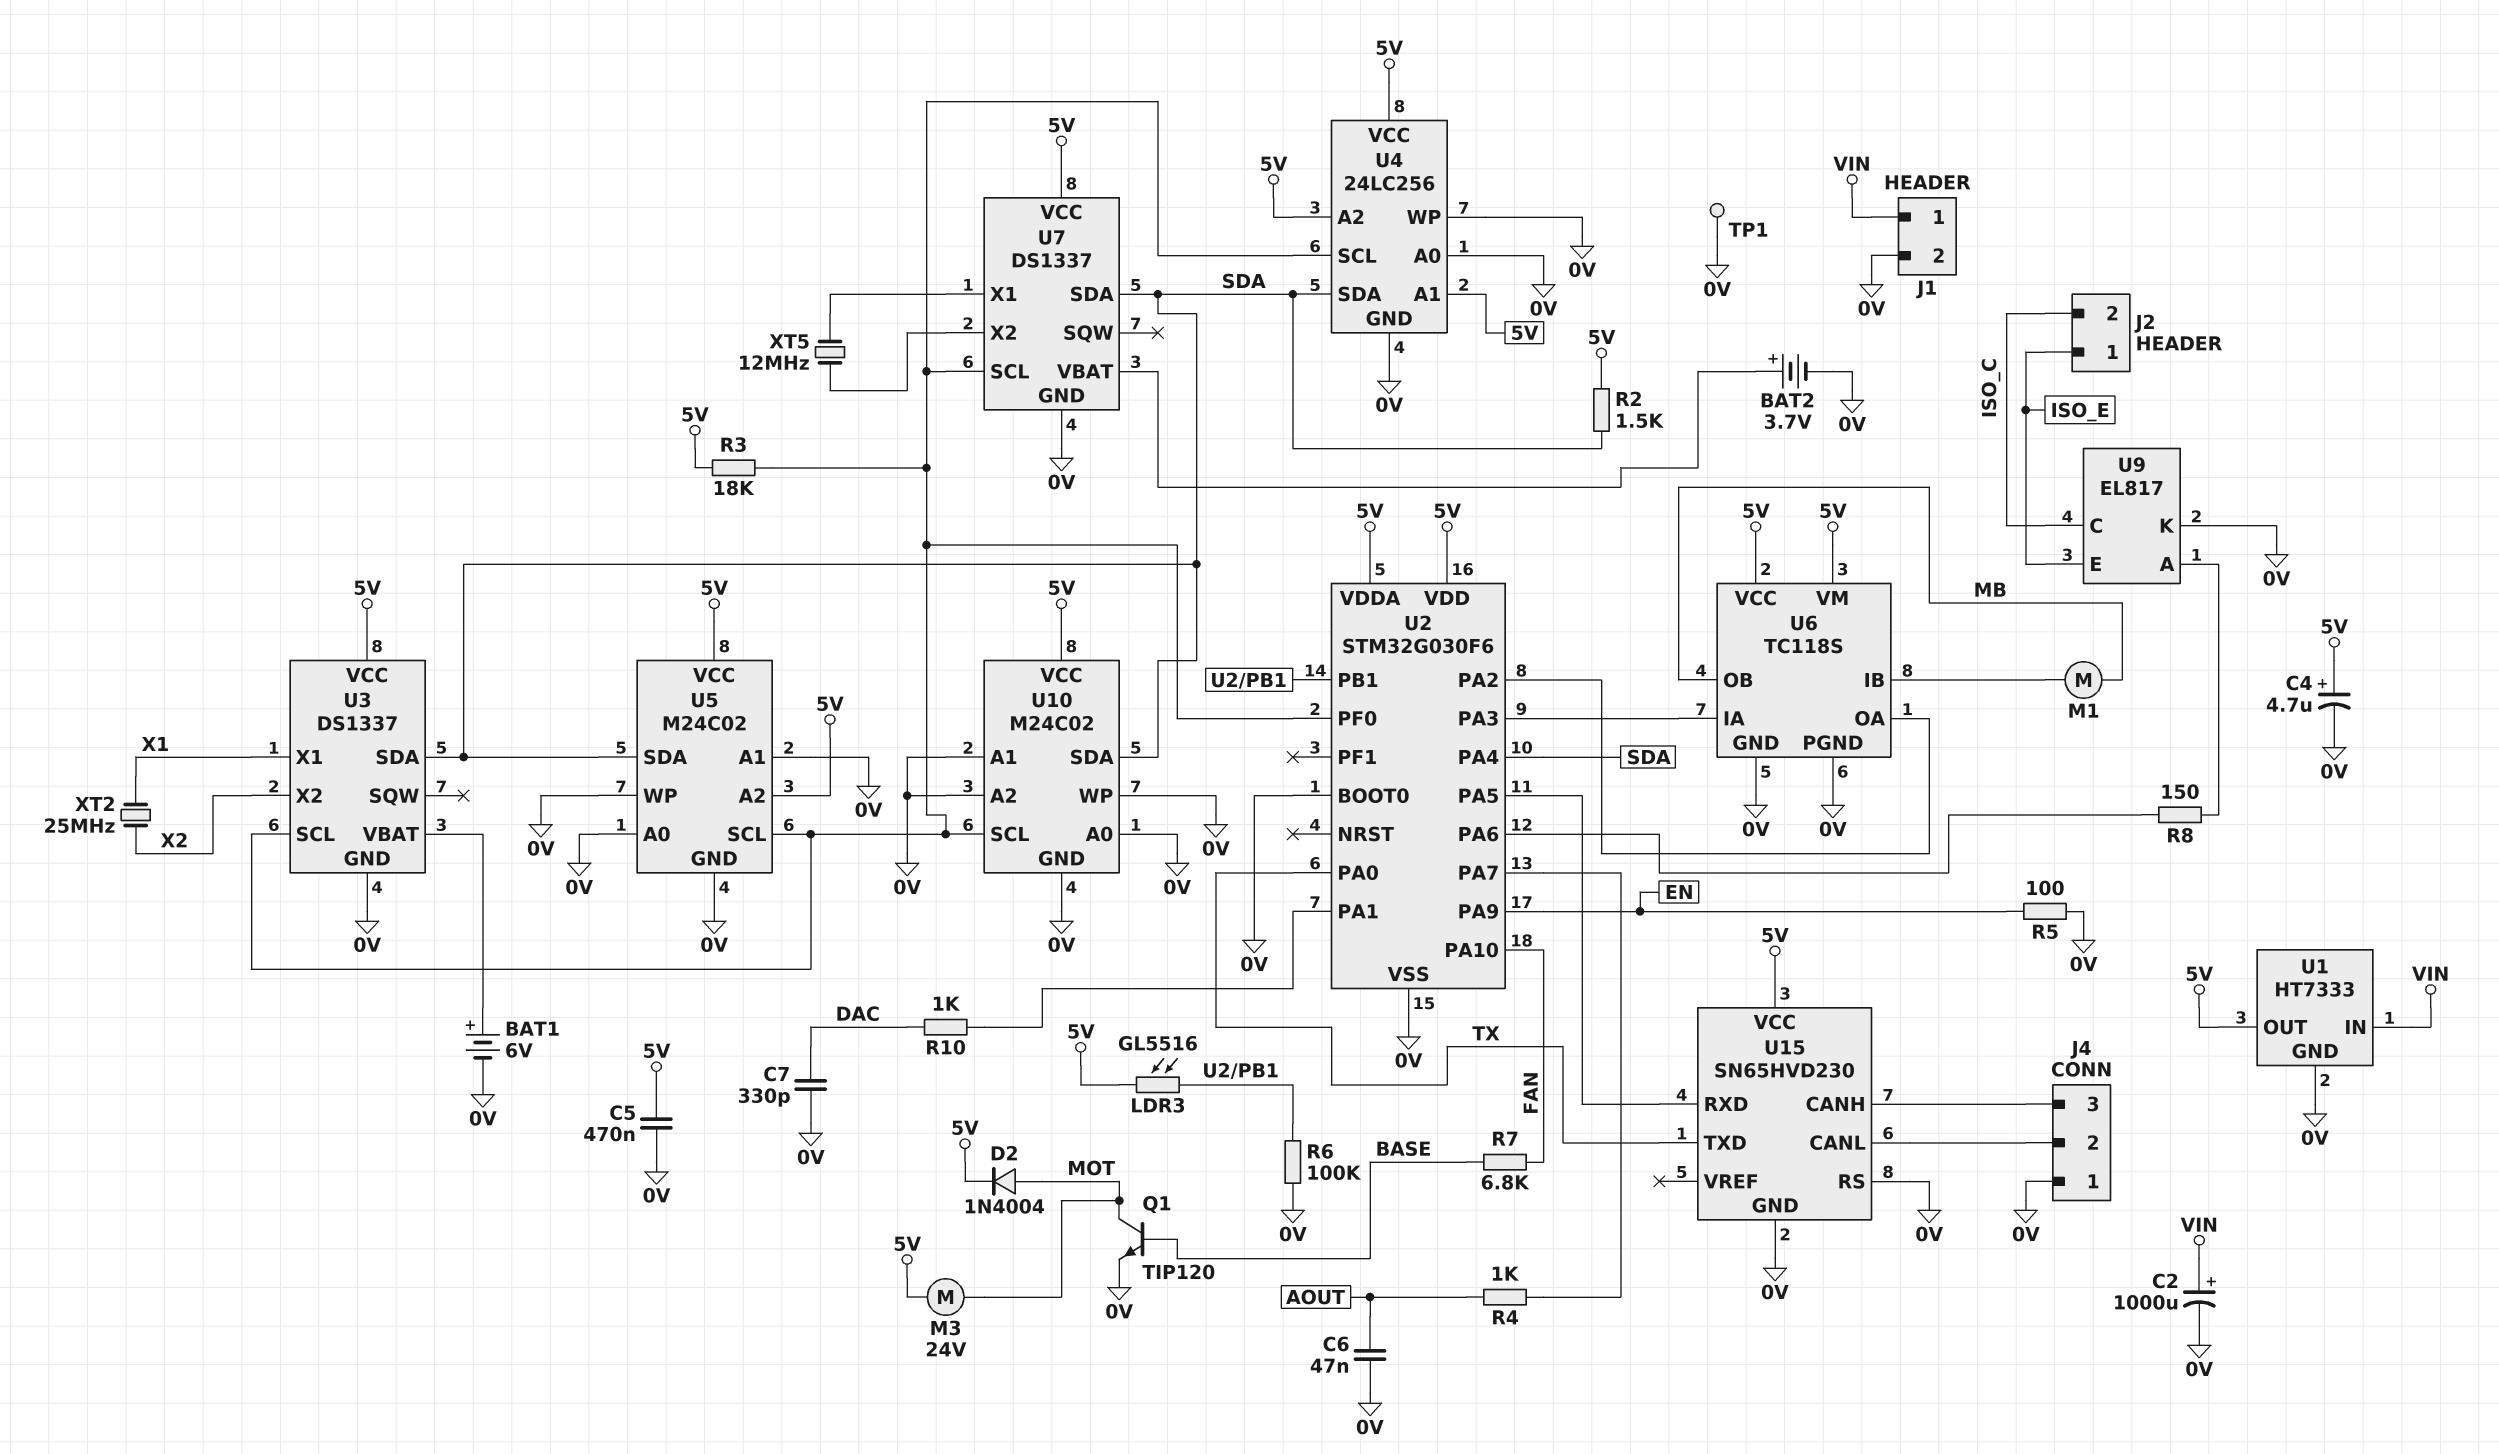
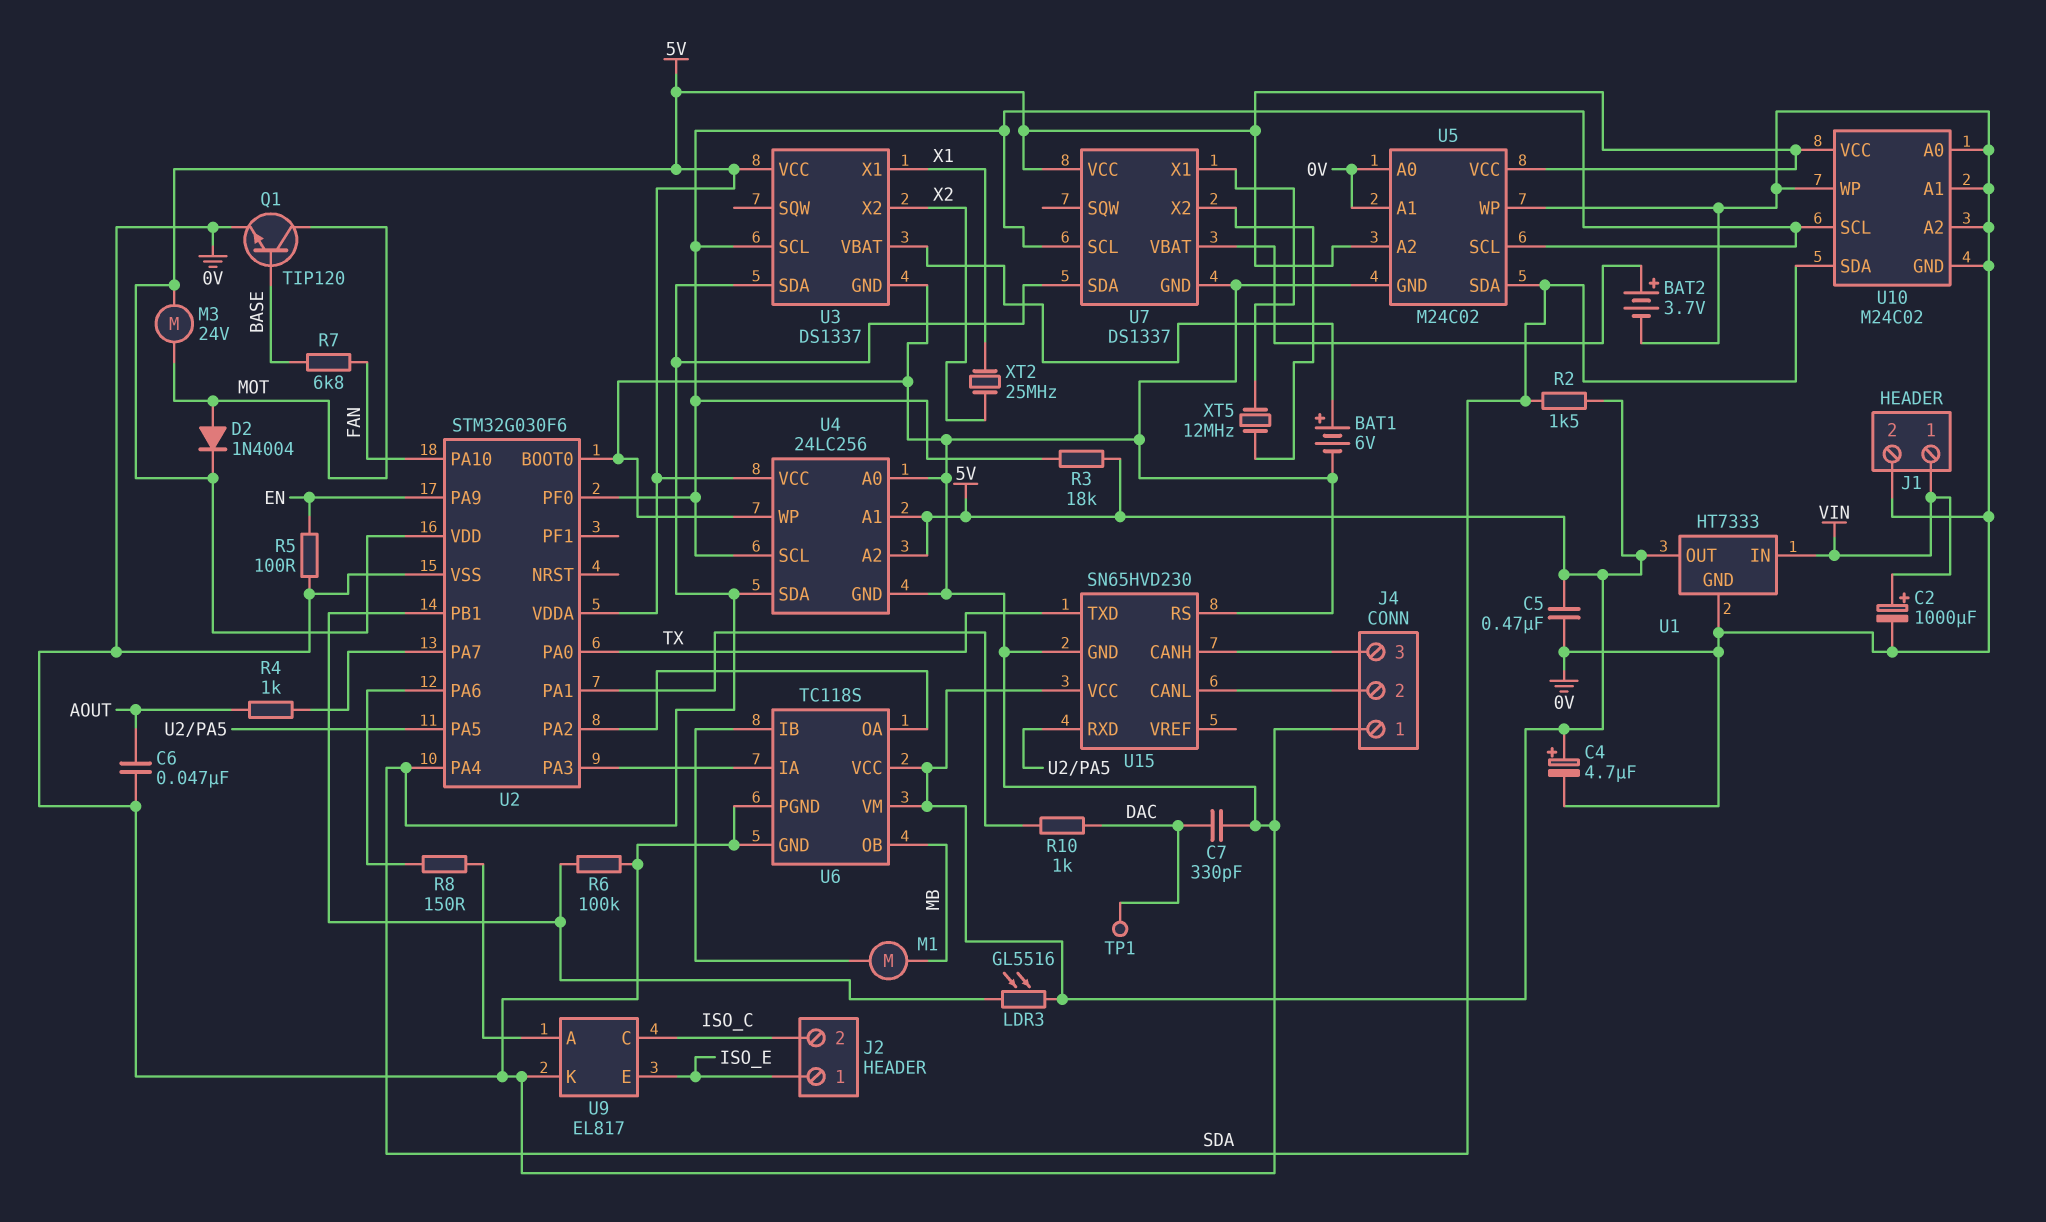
TP1: test point (0V) -> test point (DAC)

